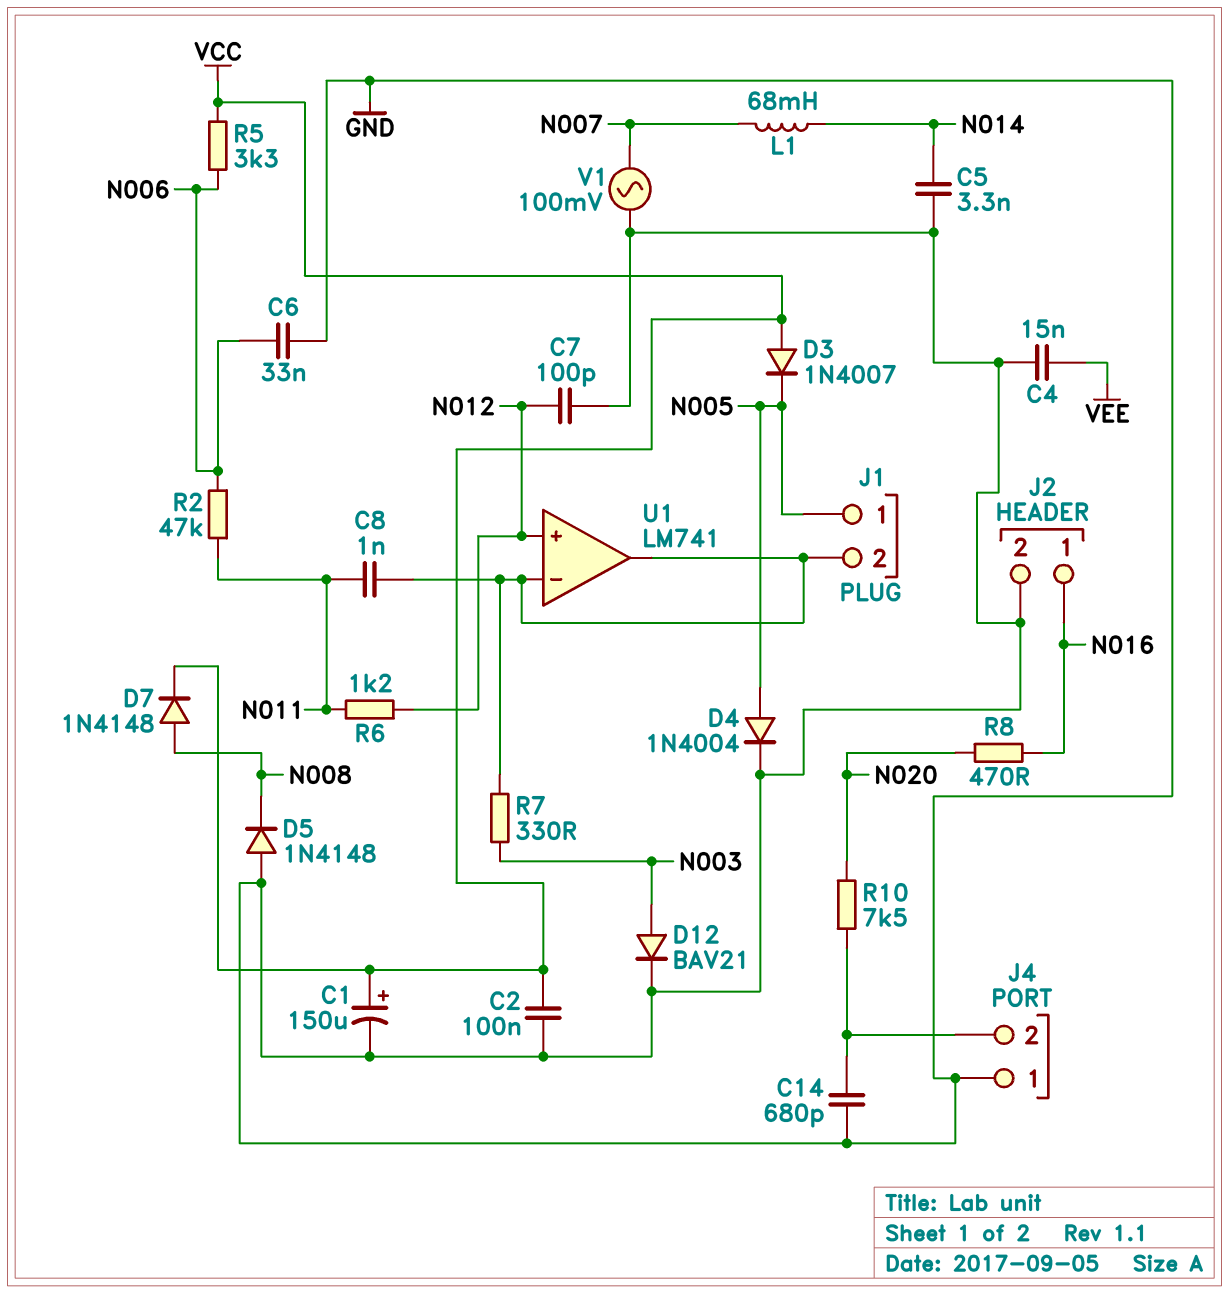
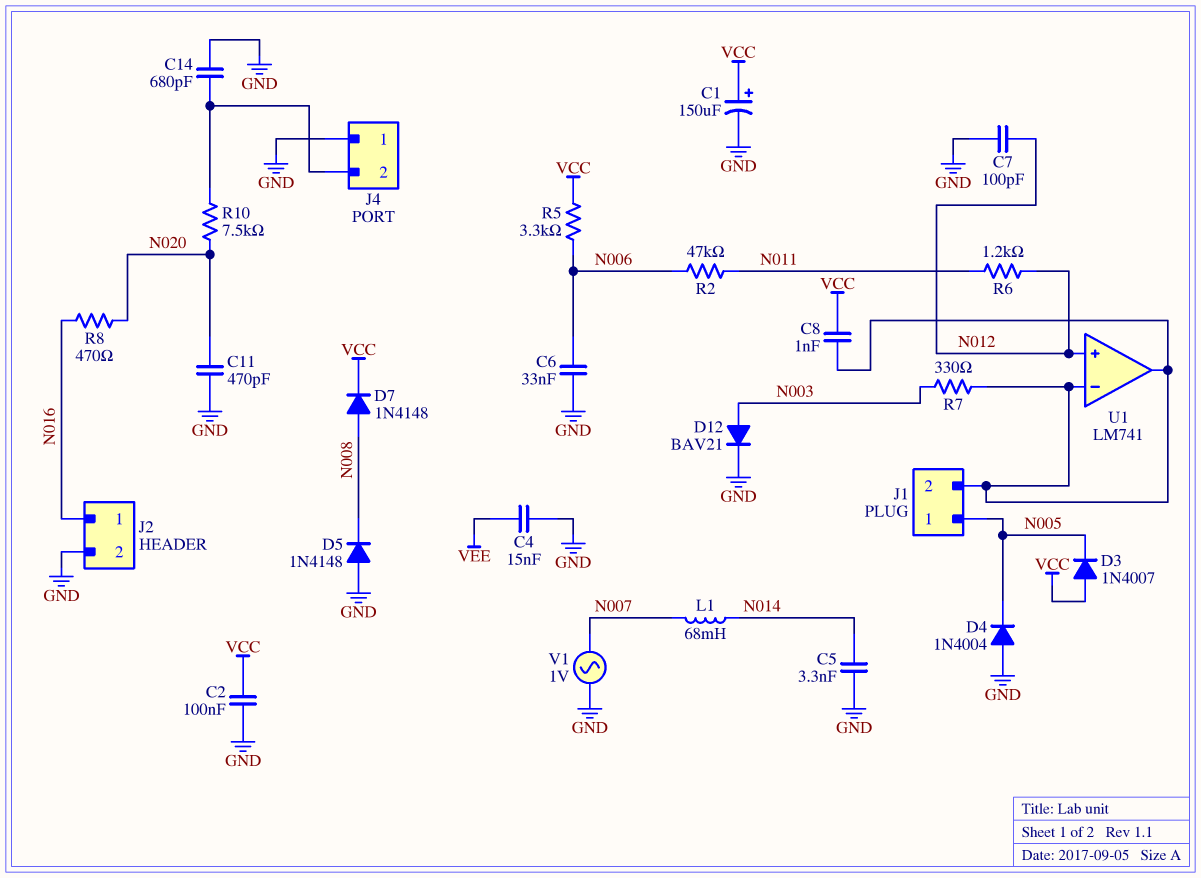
C8: 1nF (J1/2, N011) -> 1nF (J1/2, VCC)
C11: none -> 470pF (GND, N020)
D4: diode 1N4004 (A N005, K GND) -> diode 1N4004 (A GND, K N005)
V1: AC 100mV (GND, N007) -> AC 1V (GND, N007)

